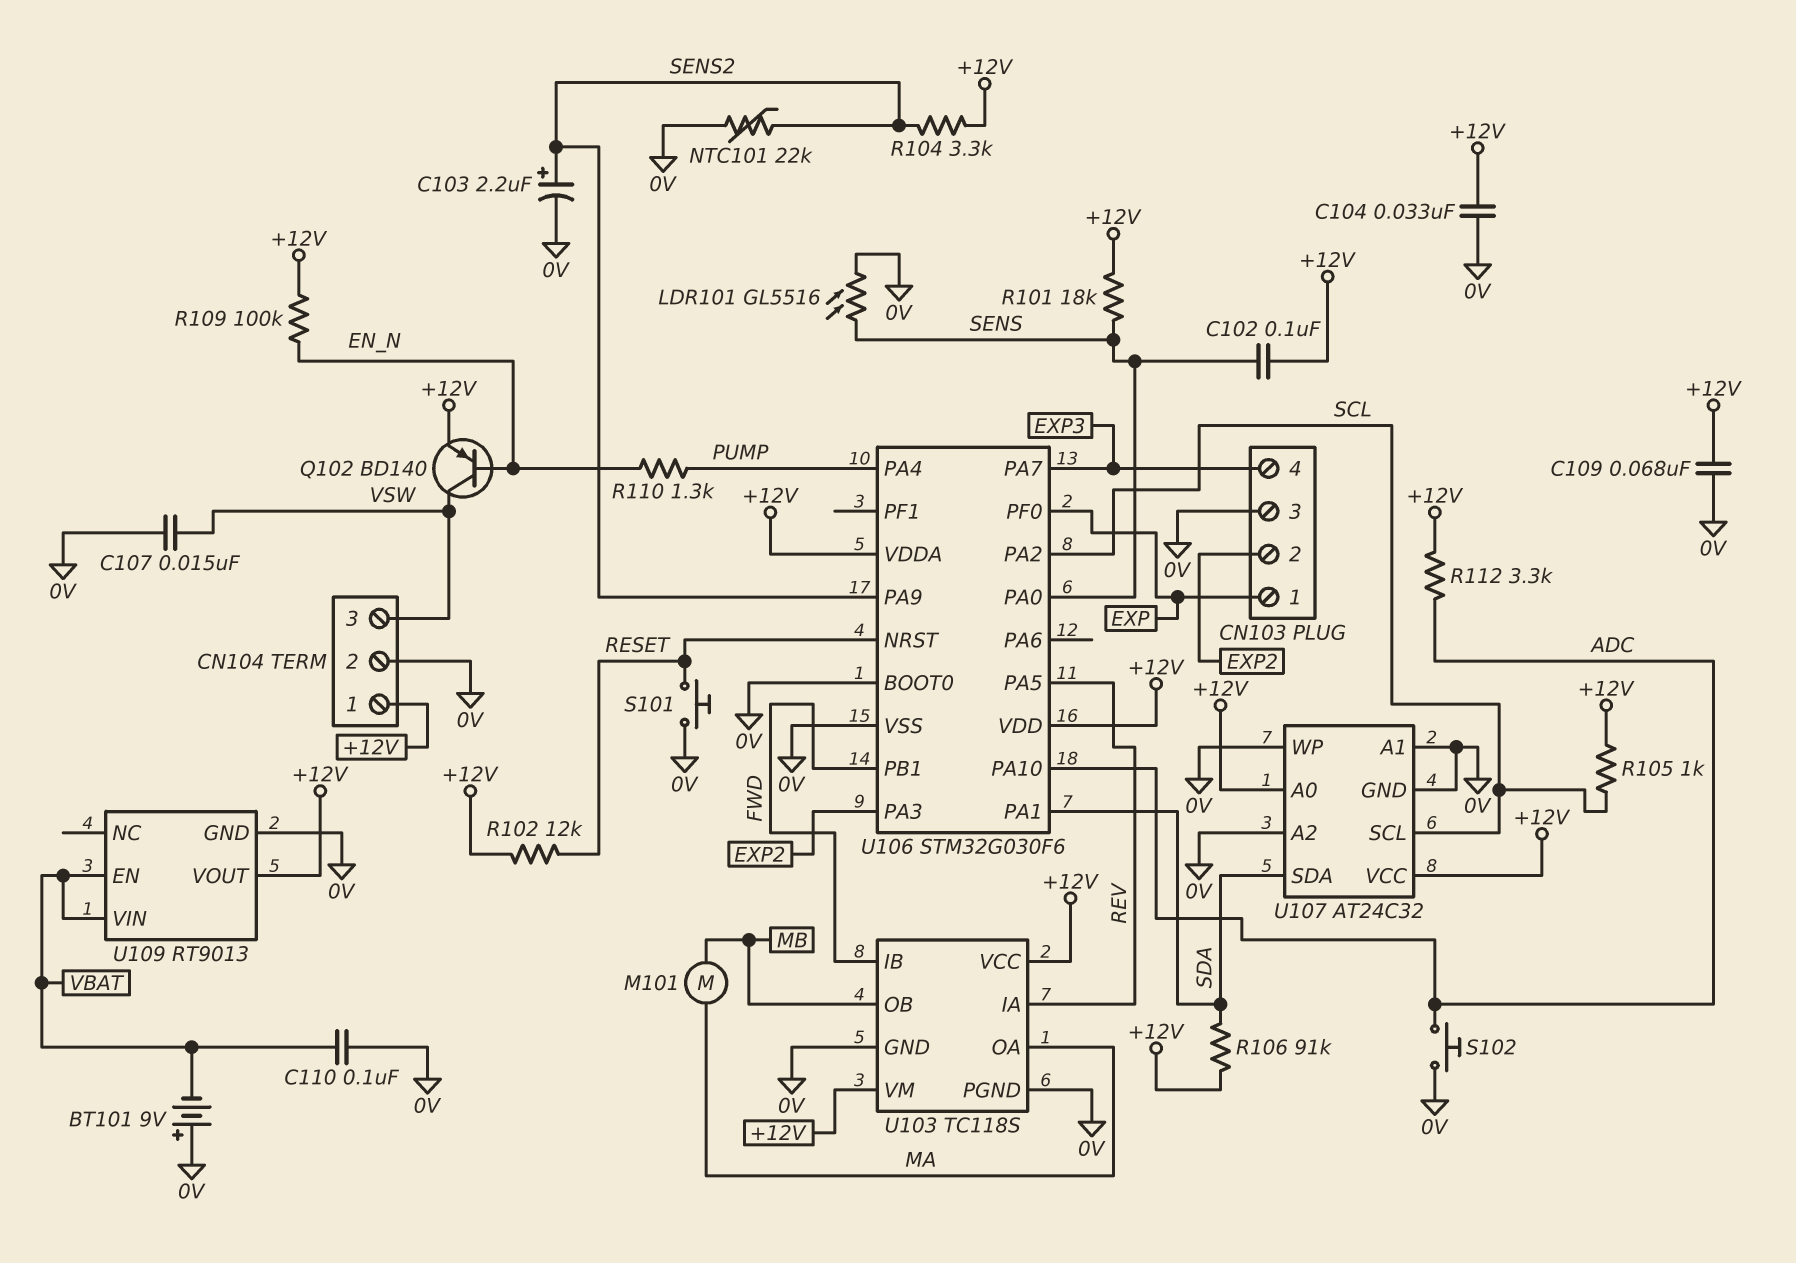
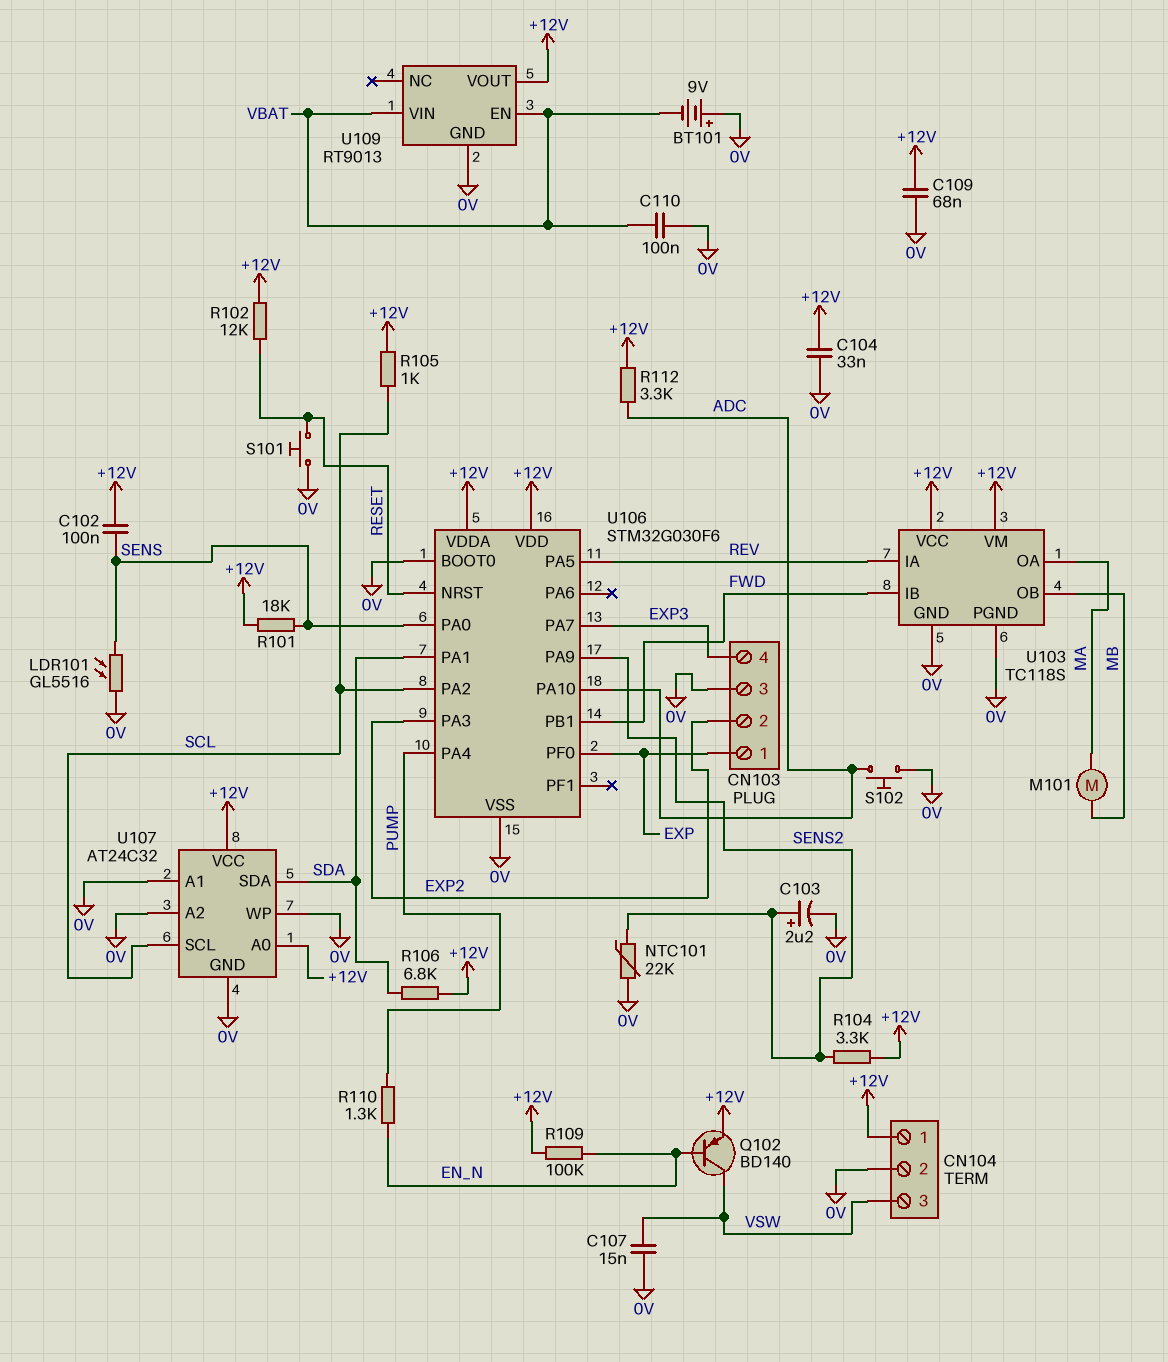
R106: 91k (+12V, SDA) -> 6.8k (+12V, SDA)

